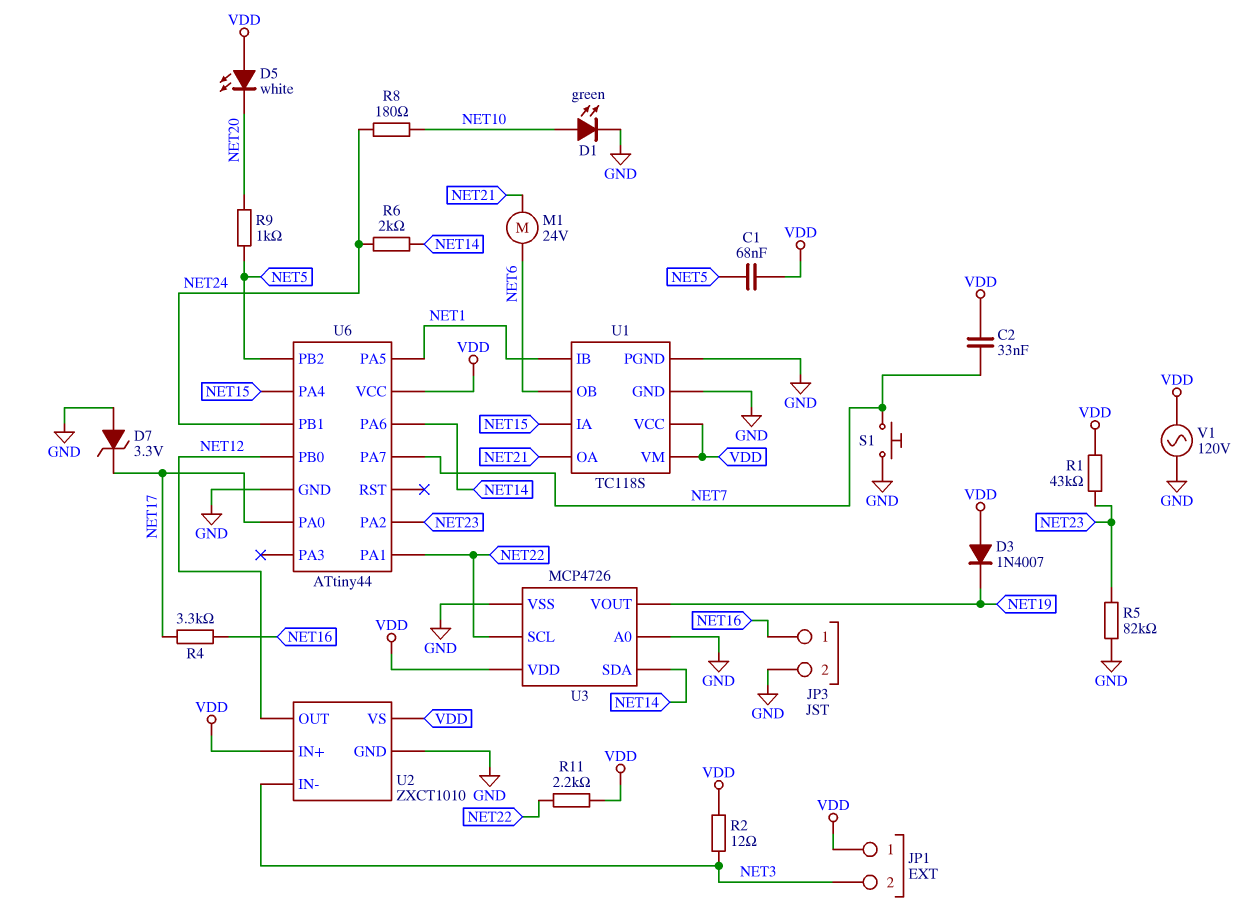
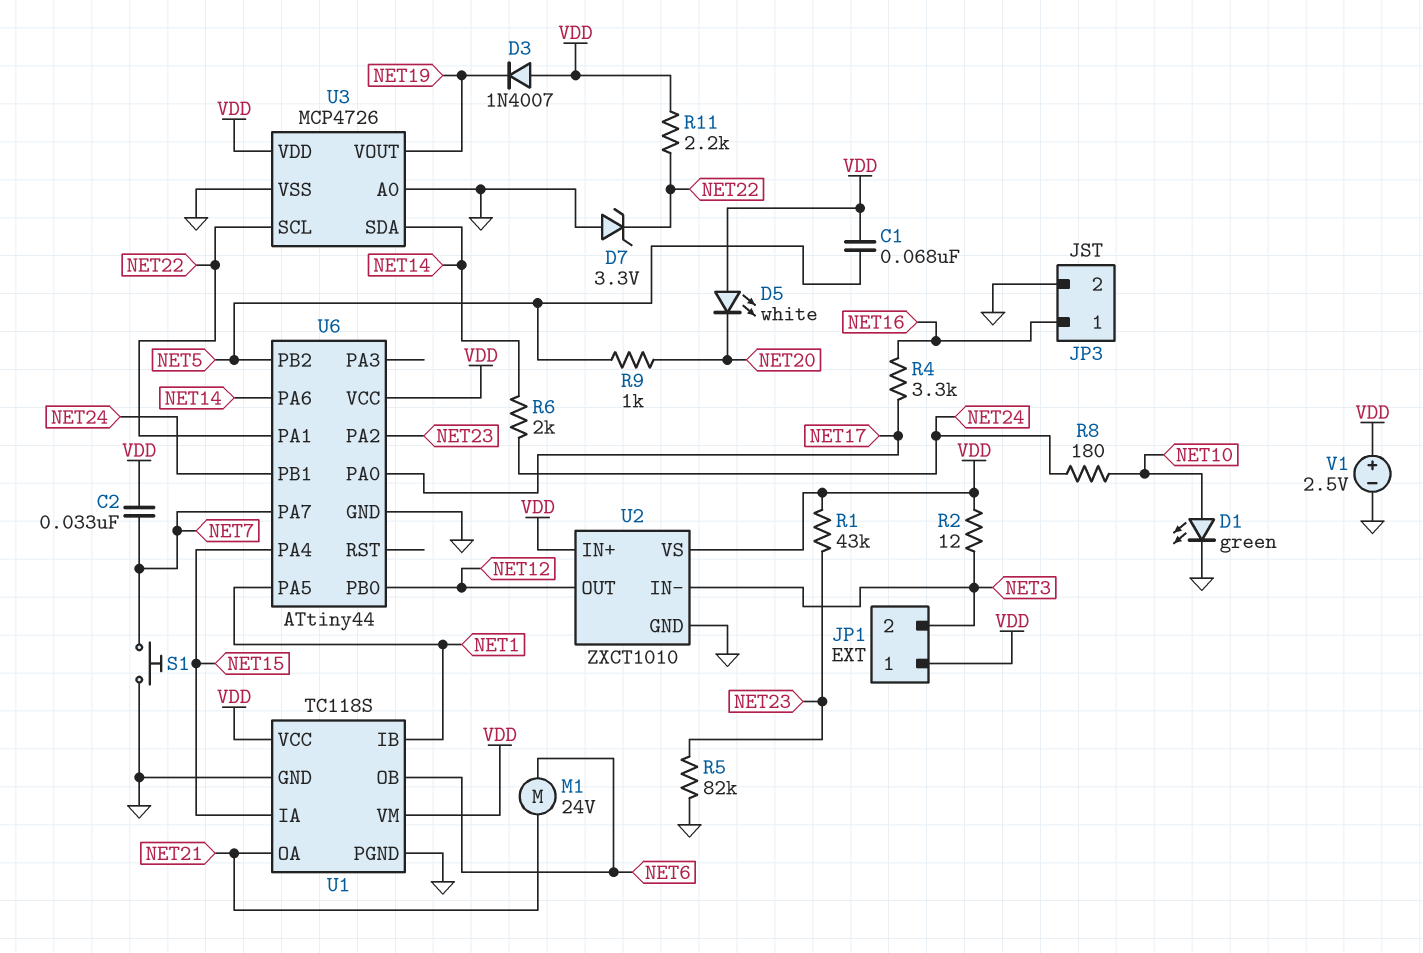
D7: zener 3.3V (A GND, K NET17) -> zener 3.3V (A GND, K NET22)
V1: AC 120V (GND, VDD) -> 2.5V (plus VDD, minus GND)

